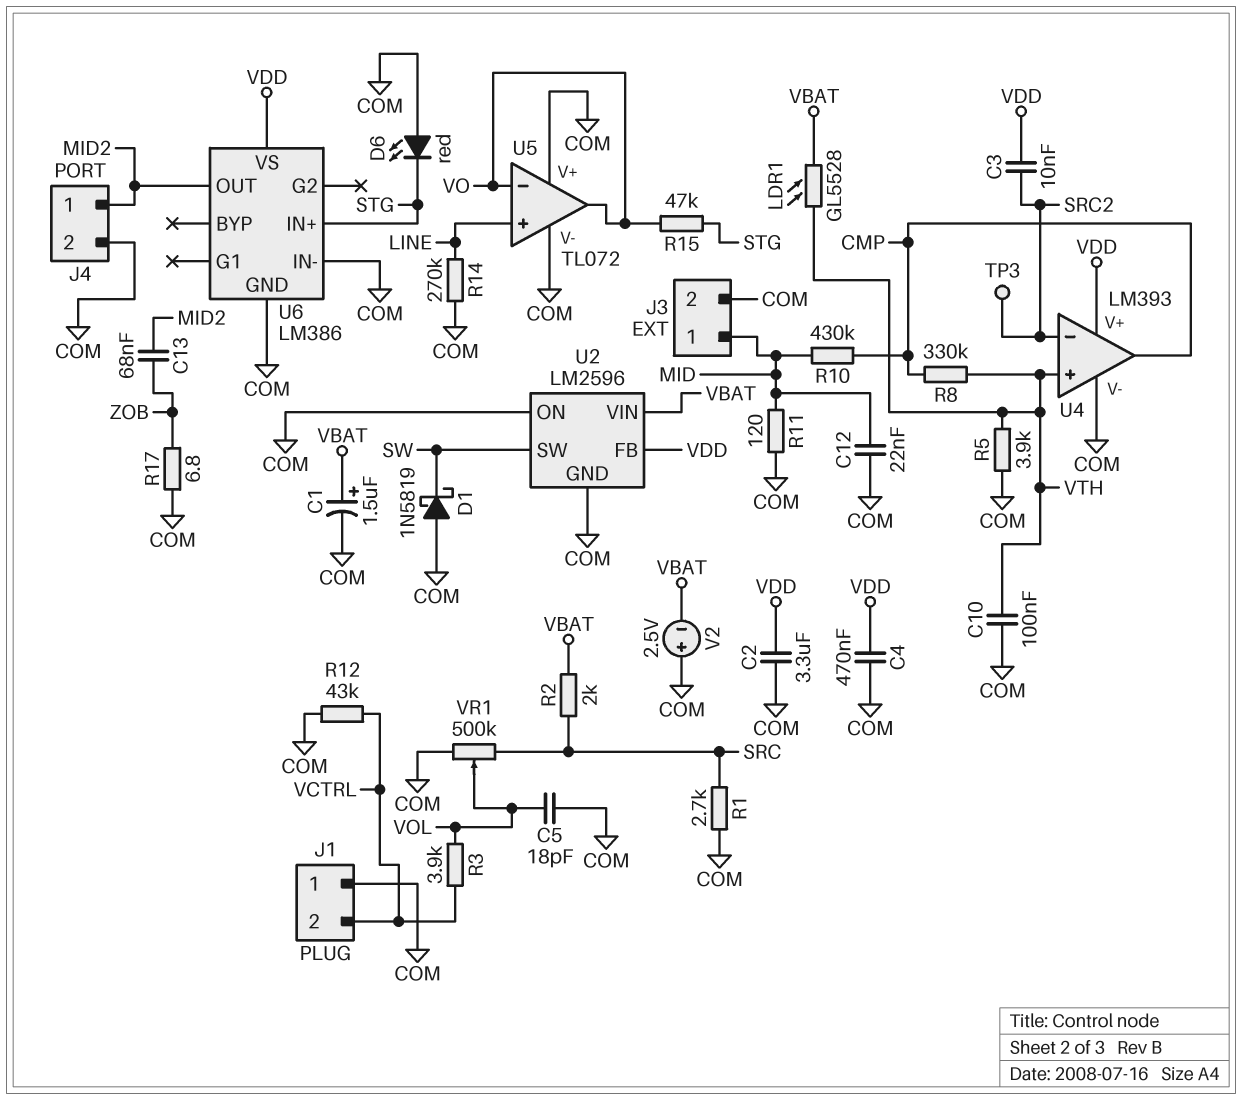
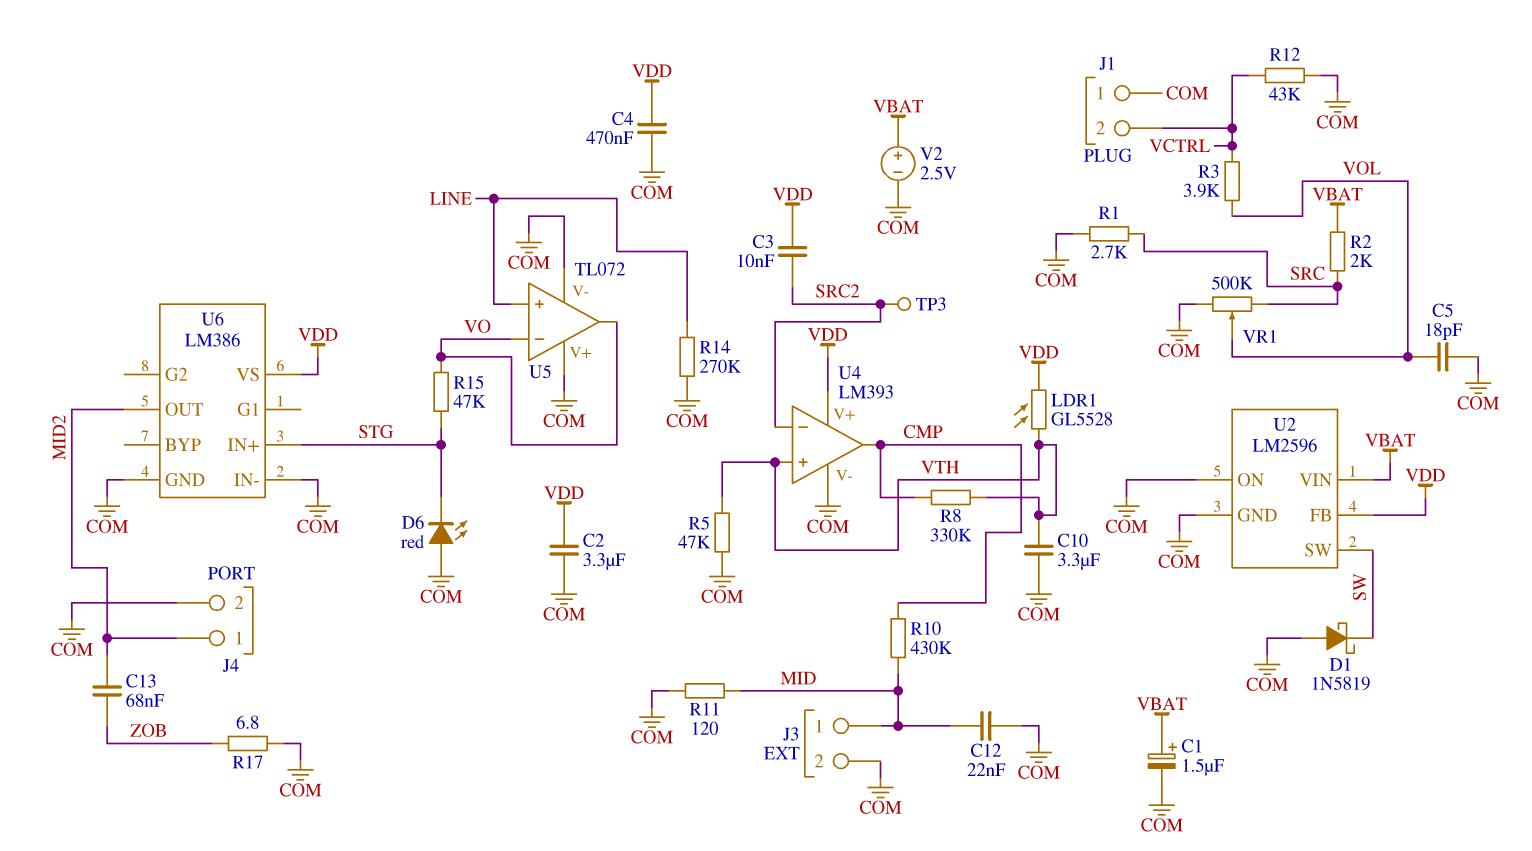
C10: 100nF (COM, VTH) -> 3.3uF (COM, VTH)
LDR1: GL5528 (VBAT, VTH) -> GL5528 (VDD, VTH)
R5: 3.9k (COM, VTH) -> 47k (COM, VTH)
V2: 2.5V (plus COM, minus VBAT) -> 2.5V (plus VBAT, minus COM)

